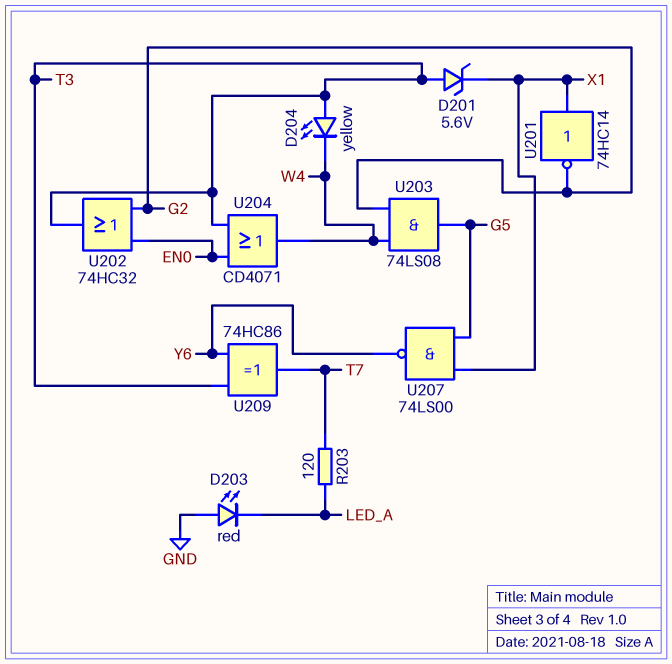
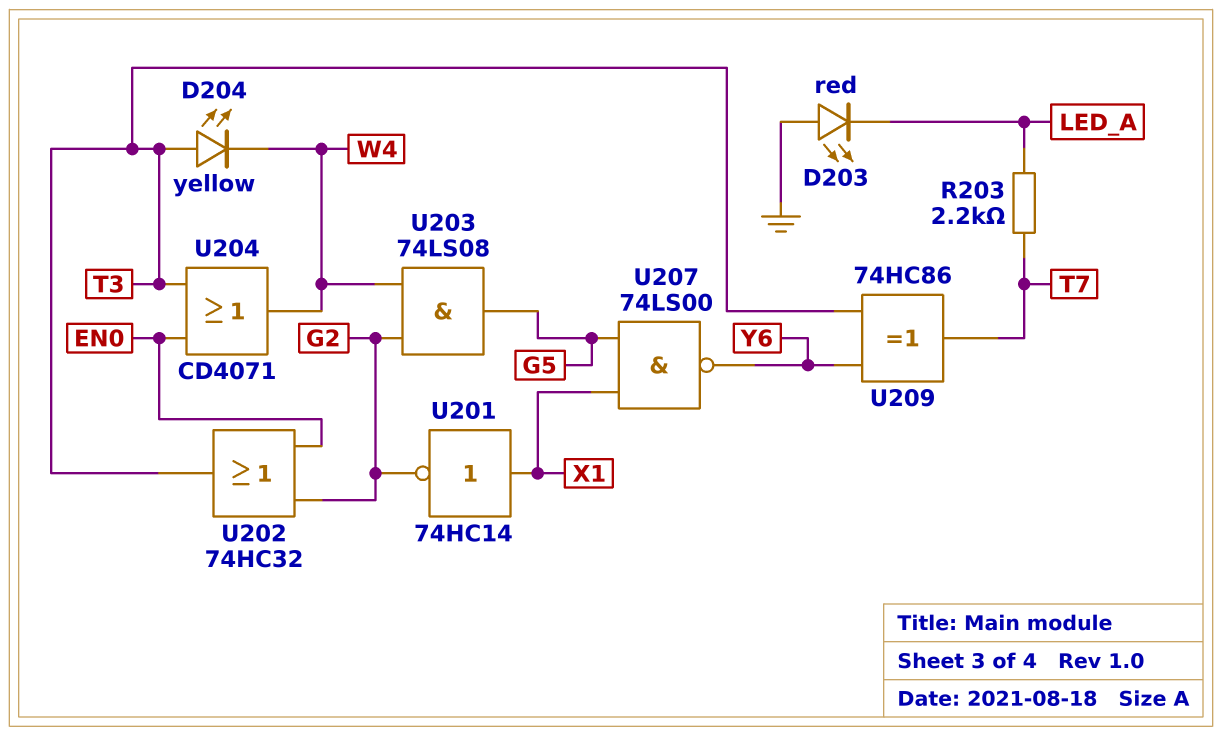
D201: zener 5.6V (A T3, K X1) -> none
R203: 120 (LED_A, T7) -> 2.2k (LED_A, T7)

